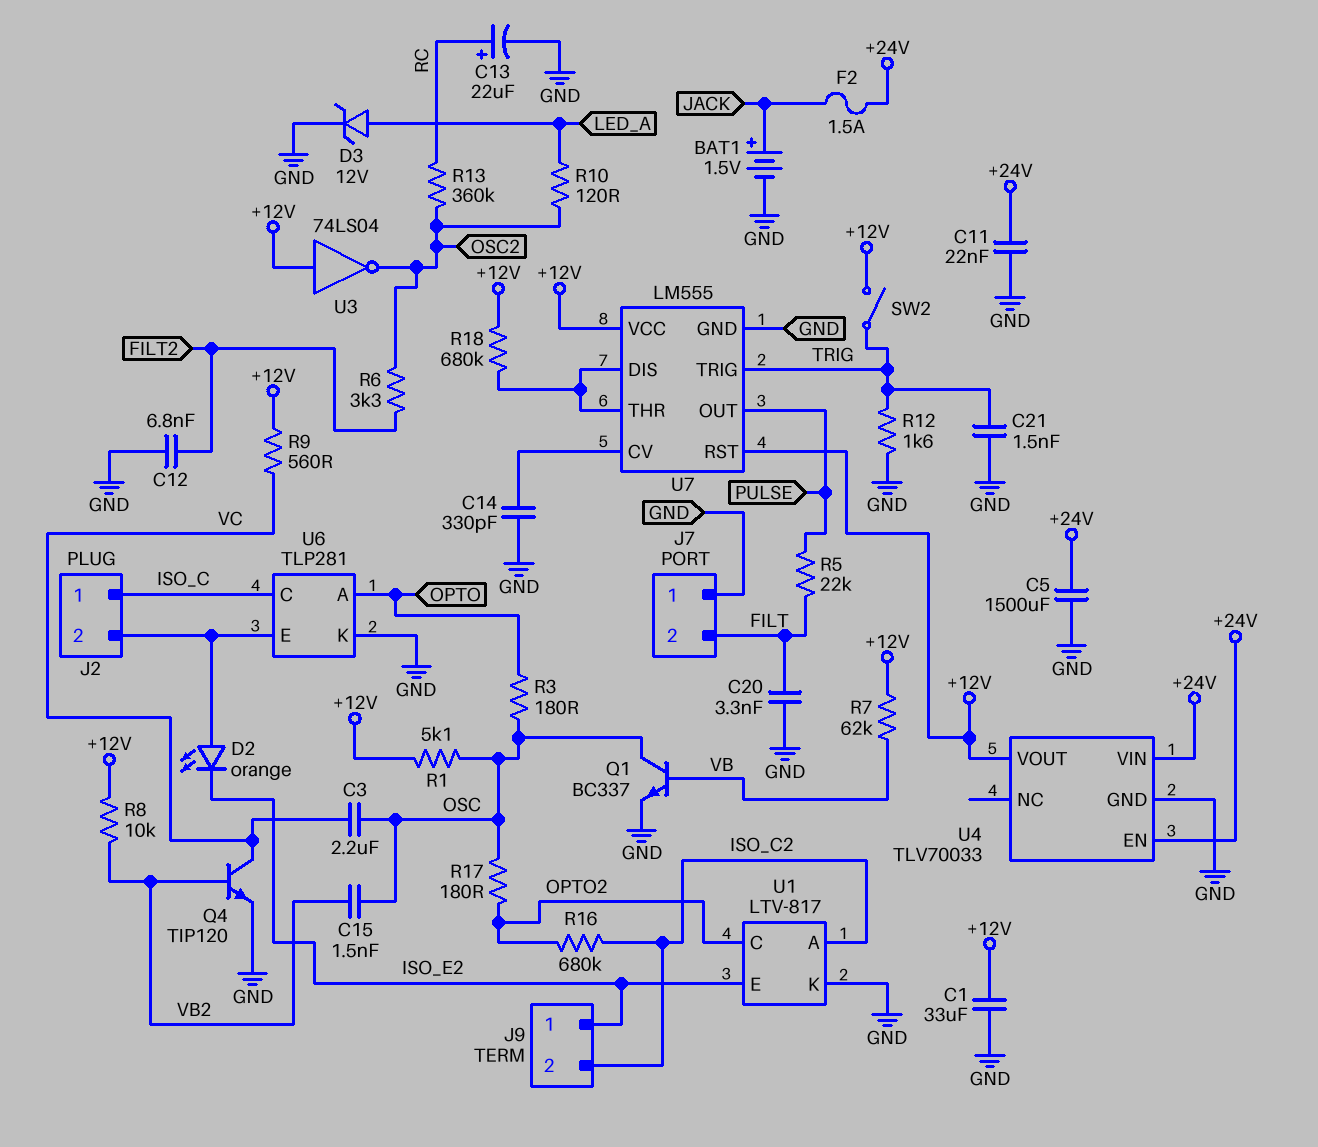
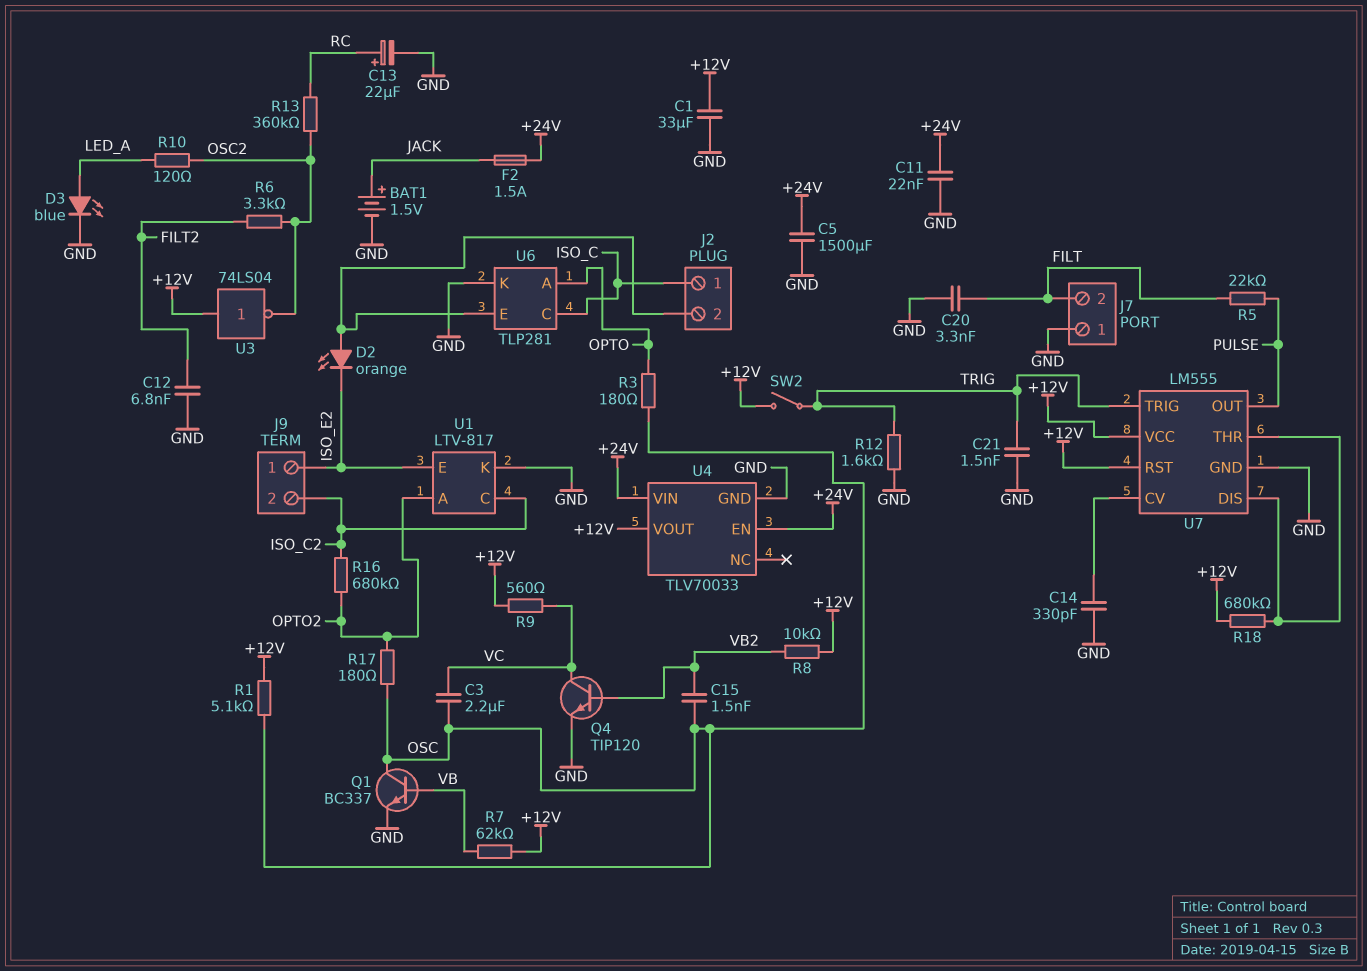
D3: zener 12V (A LED_A, K GND) -> LED blue (A LED_A, K GND)
U1 pin A: ISO_C2 -> OPTO2
U1 pin C: OPTO2 -> ISO_C2

